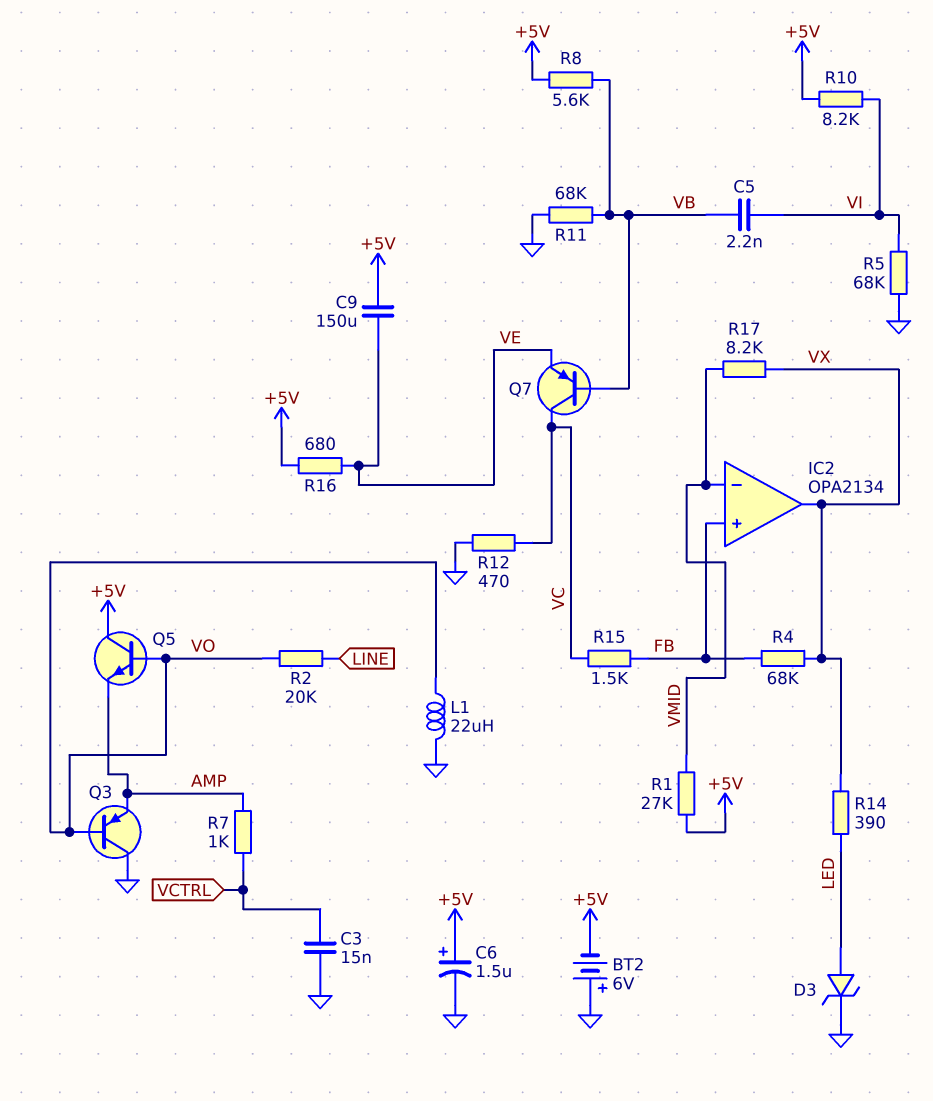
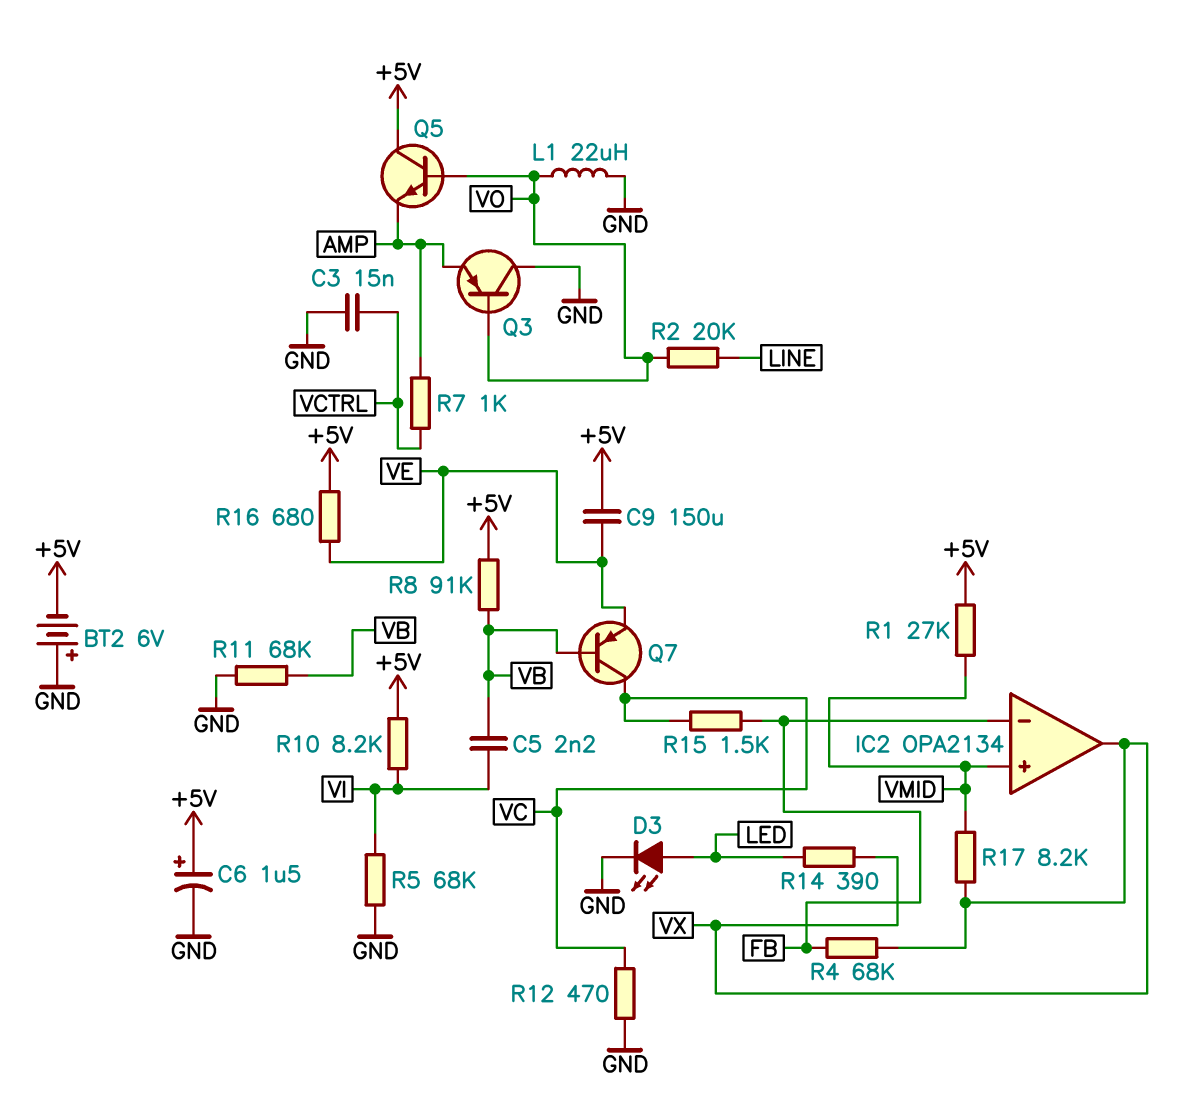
D3: zener (A LED, K GND) -> LED (A LED, K GND)
IC2 pin in+: FB -> VMID
IC2 pin in-: VMID -> FB
R8: 5.6k (+5V, VB) -> 91k (+5V, VB)

